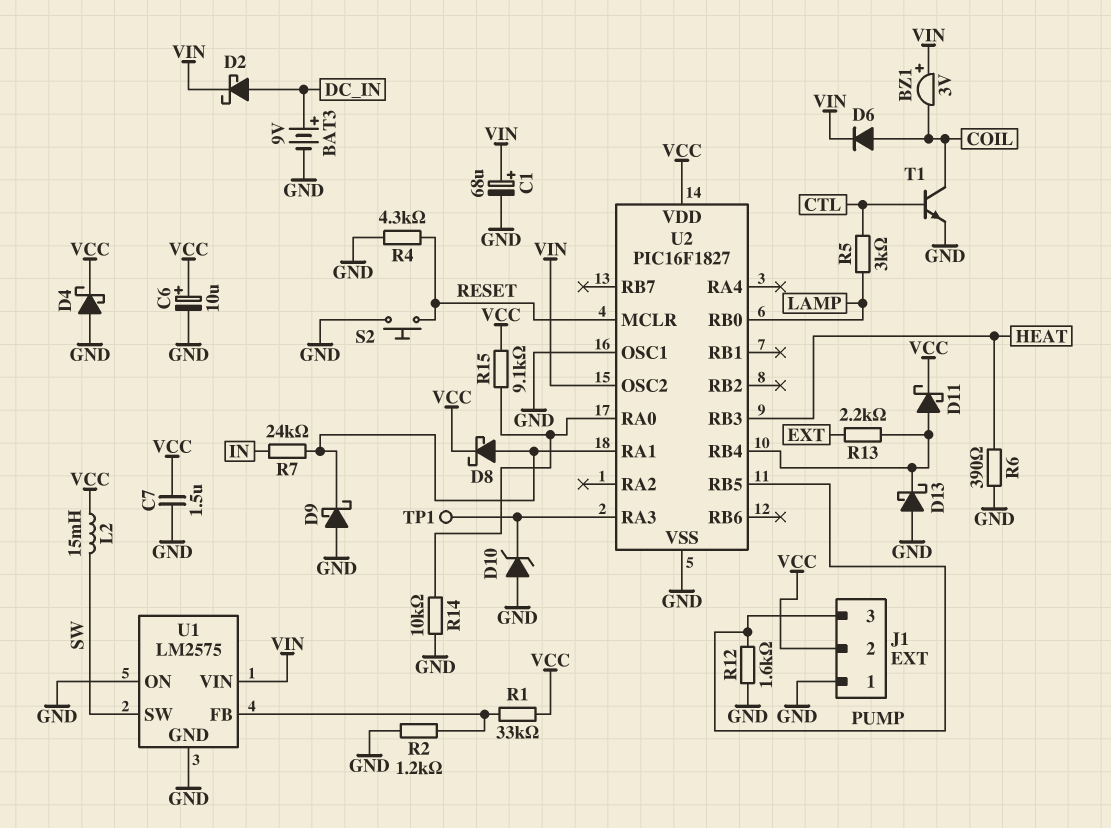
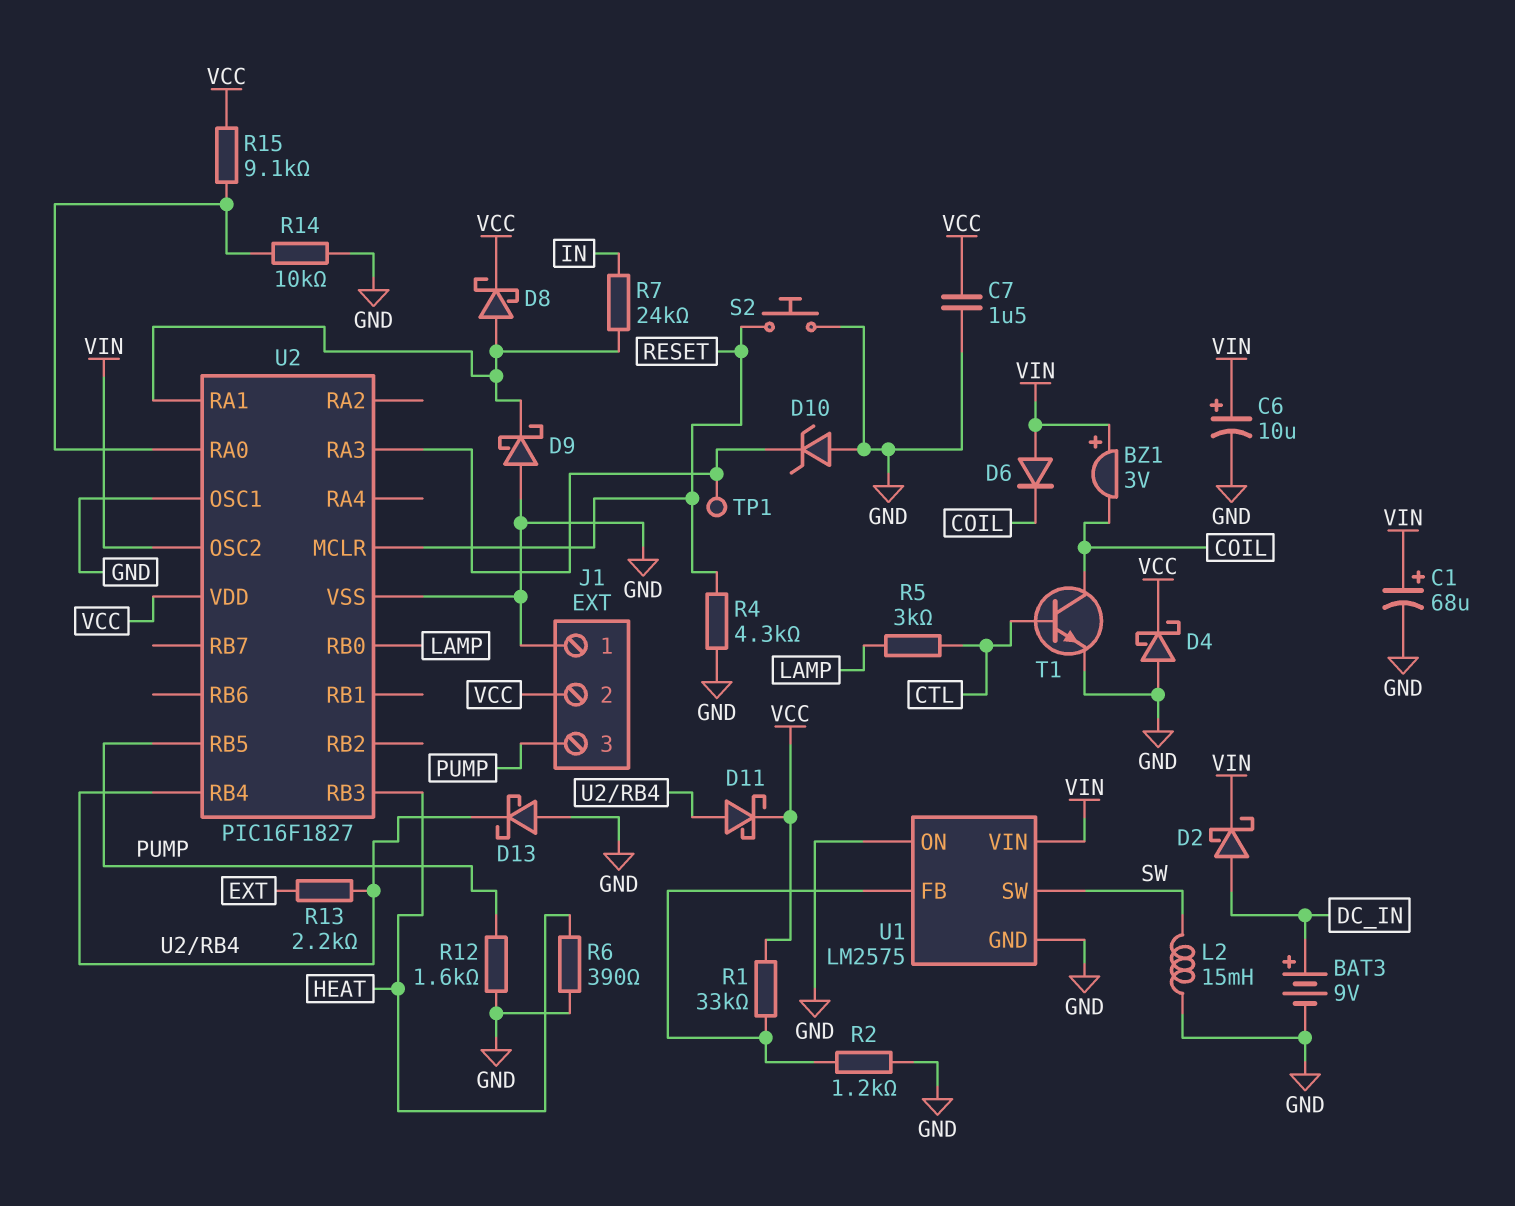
C6: 10uF (plus VCC, minus GND) -> 10uF (plus VIN, minus GND)
D6: diode (A COIL, K VIN) -> diode (A VIN, K COIL)
L2: 15mH (SW, VCC) -> 15mH (GND, SW)

